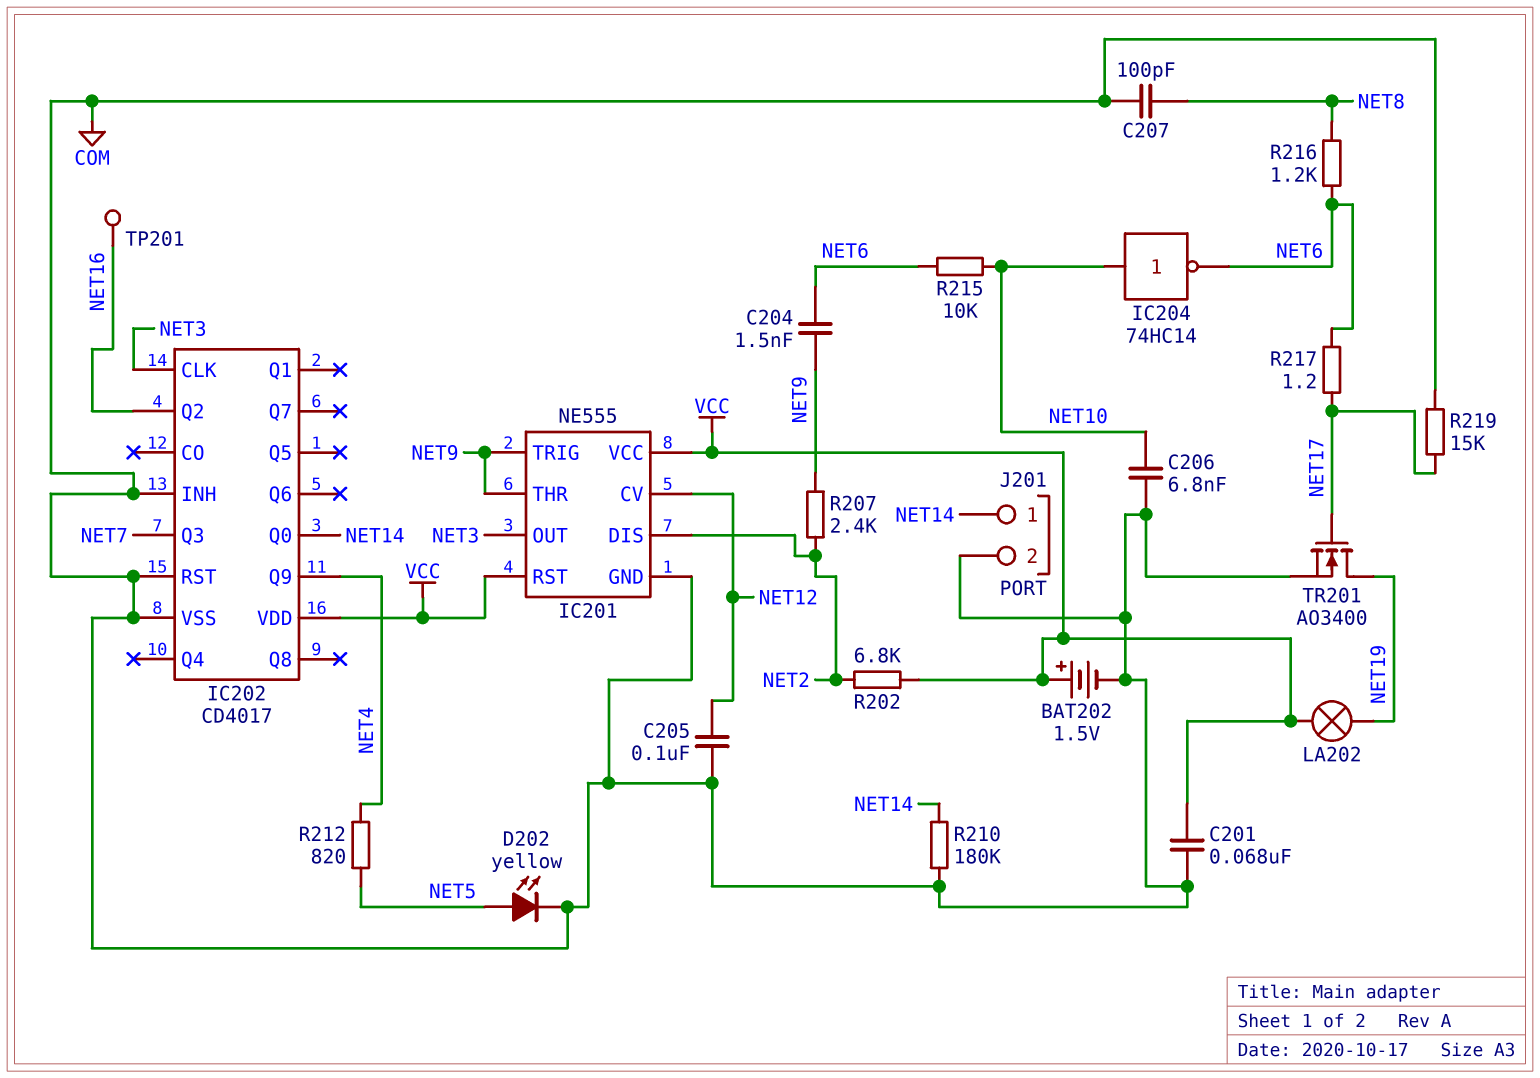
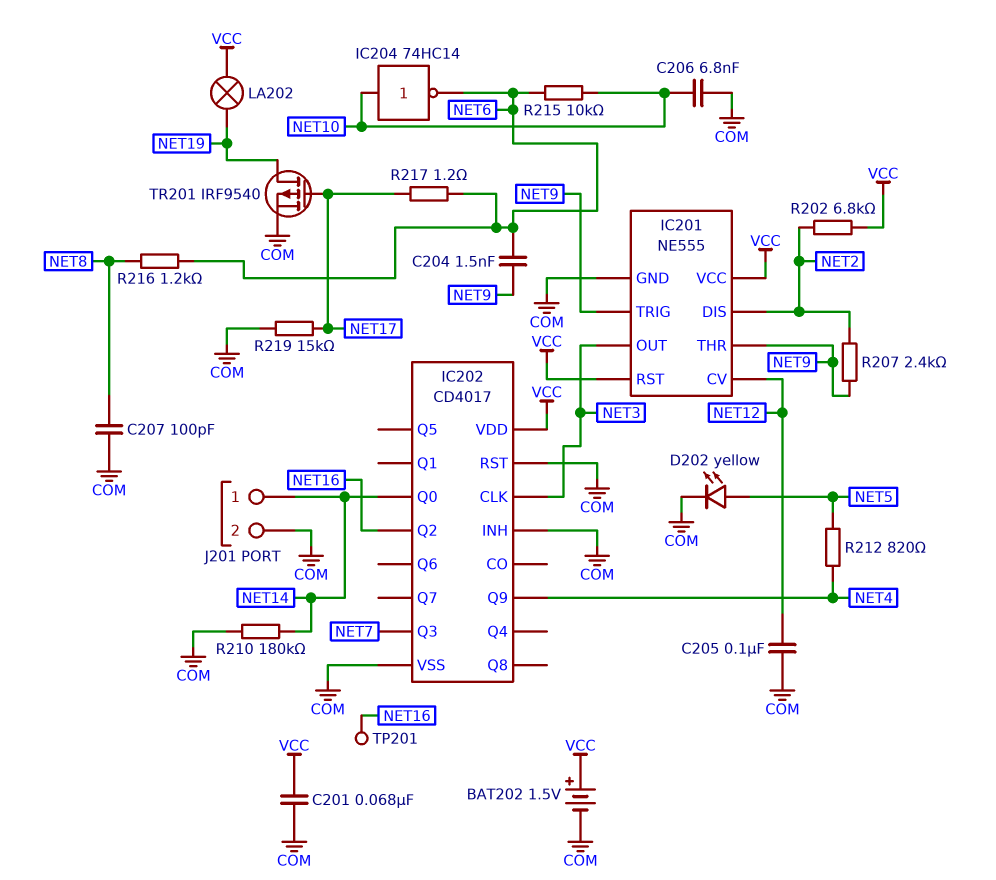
TR201: NMOS AO3400 (G NET17, D NET19, S COM) -> PMOS IRF9540 (G NET17, D NET19, S COM)

